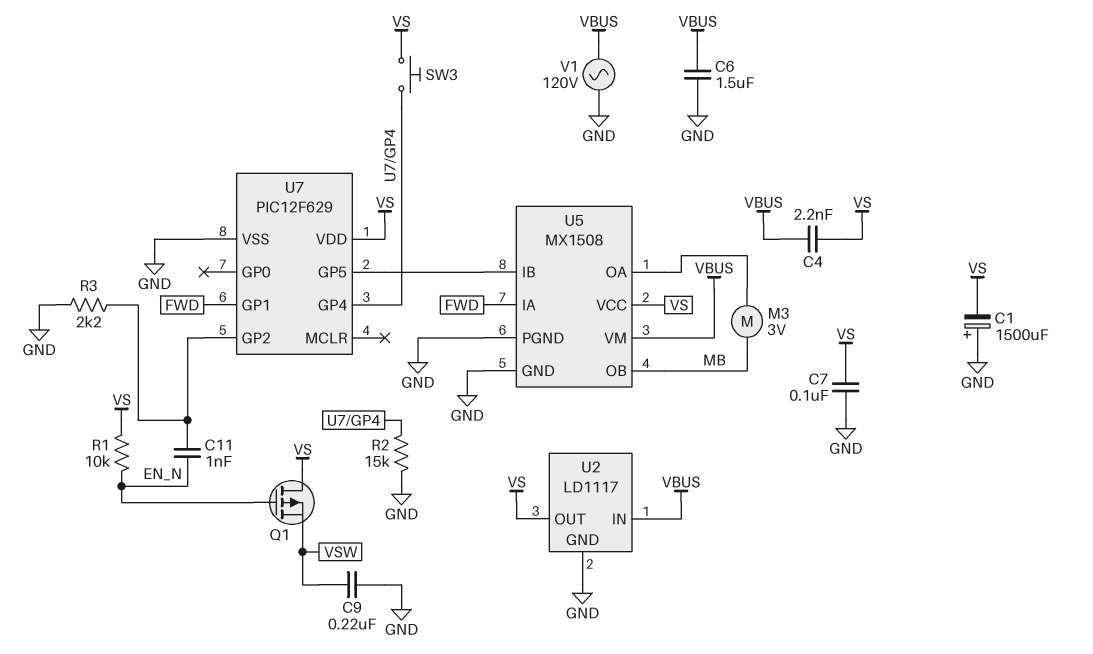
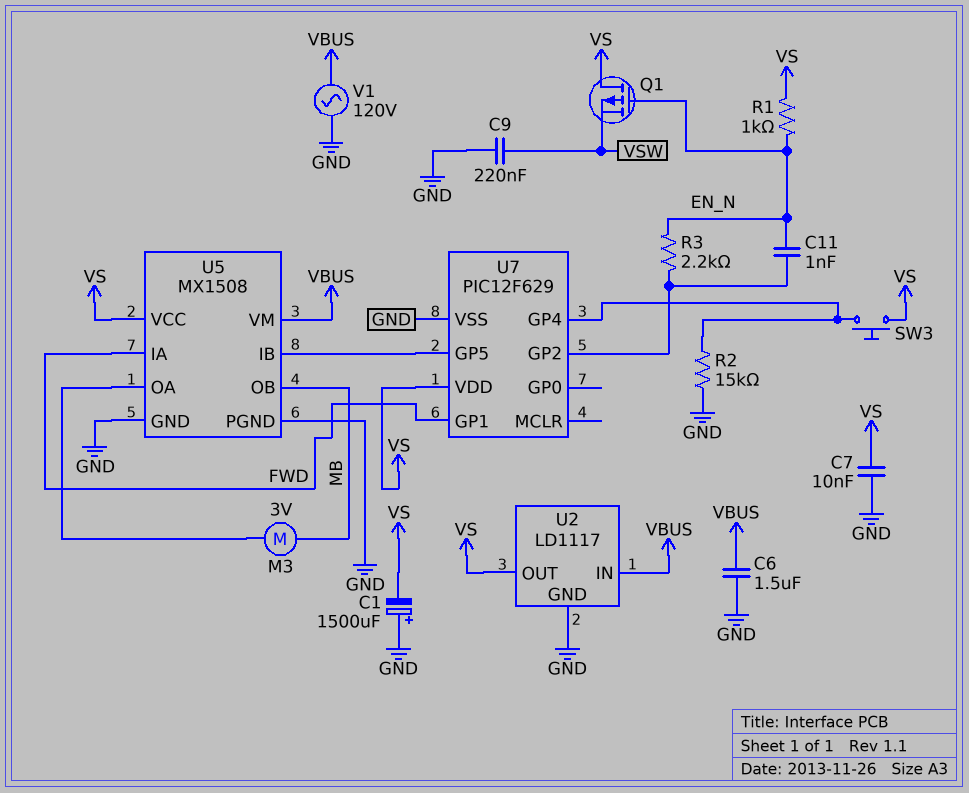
C4: 2.2nF (VBUS, VS) -> none
C7: 100nF (GND, VS) -> 10nF (GND, VS)
R1: 10k (EN_N, VS) -> 1k (EN_N, VS)
R3: 2.2k (GND, U7/GP2) -> 2.2k (EN_N, U7/GP2)

